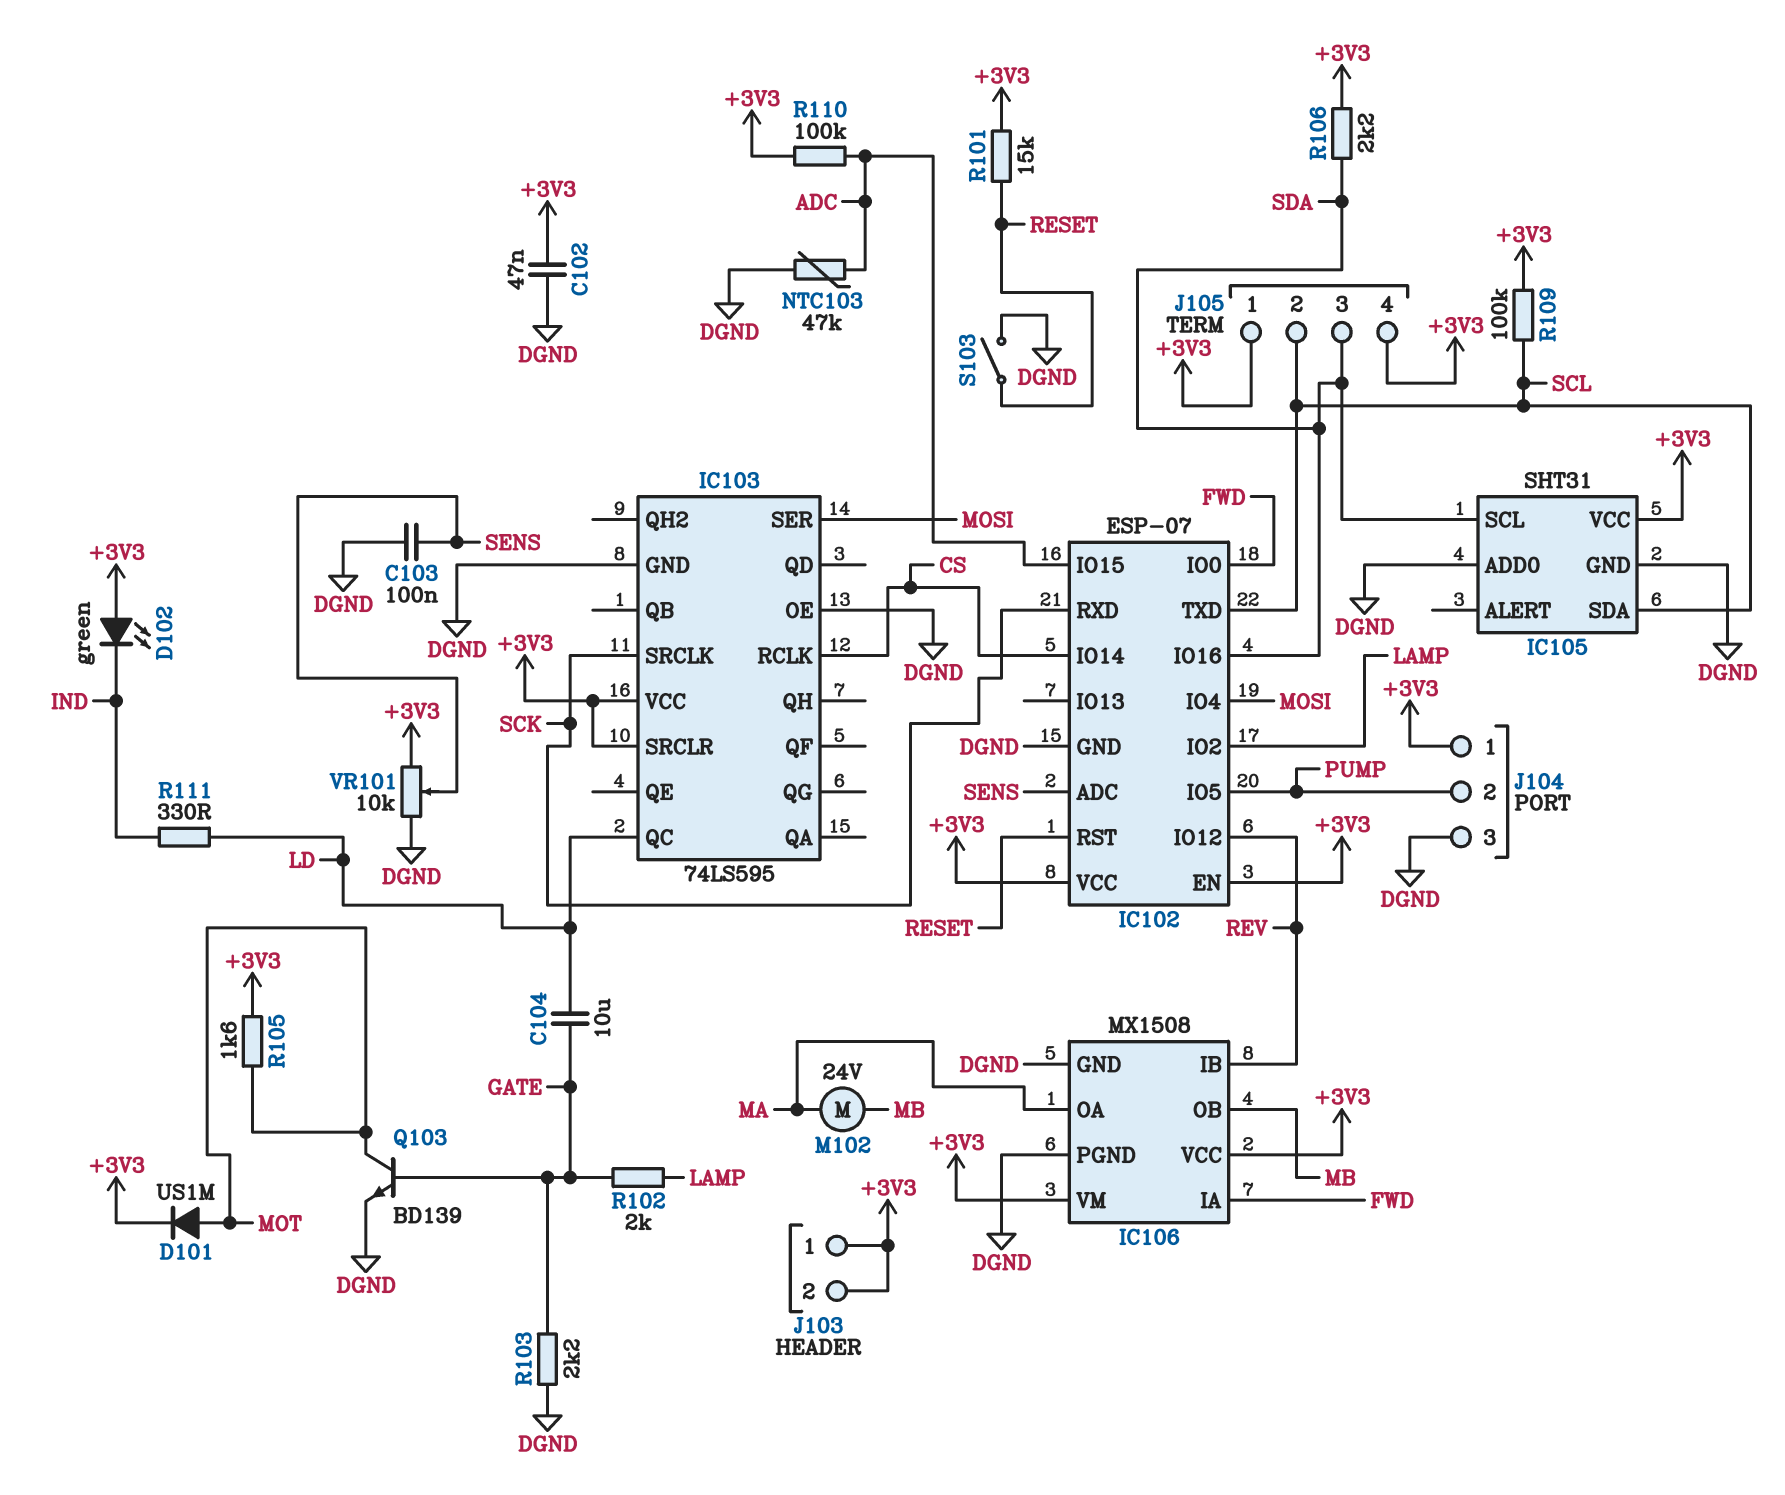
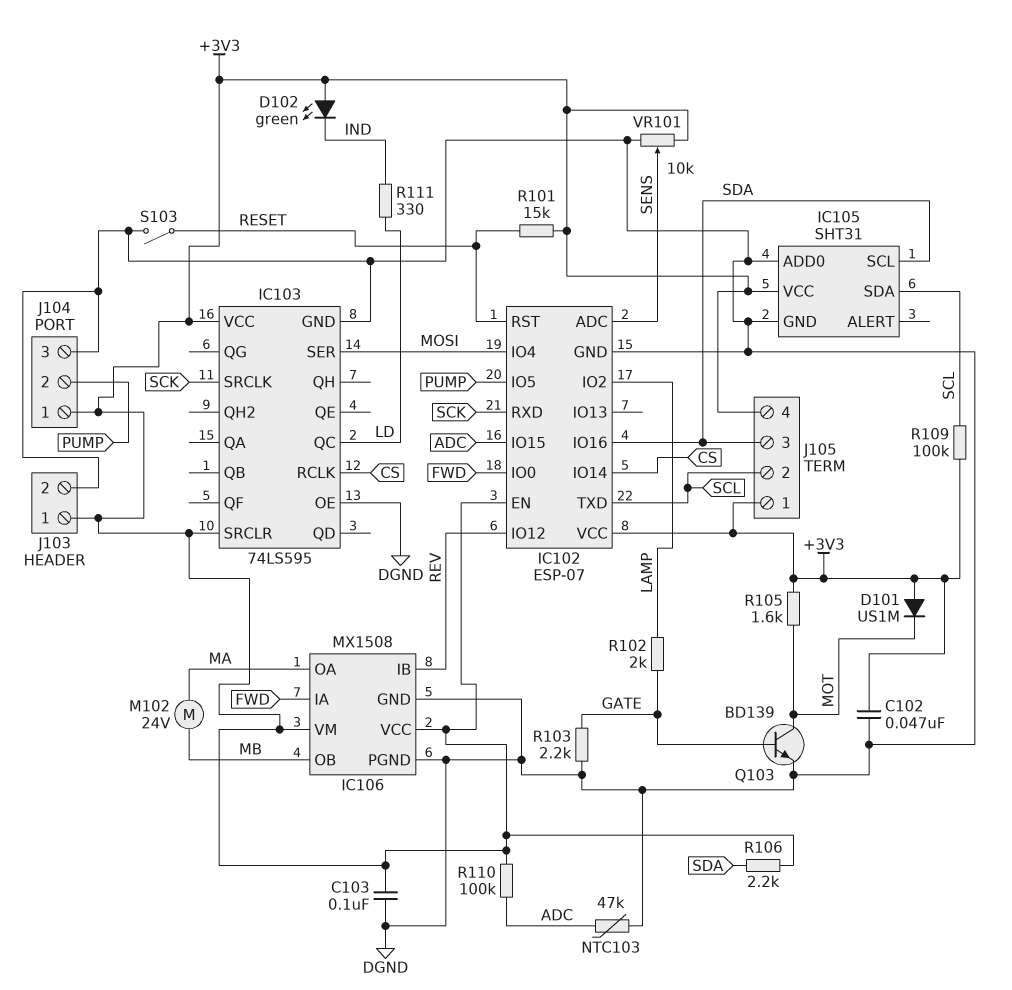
C103: 100nF (DGND, SENS) -> 100nF (+3V3, DGND)
C104: 10uF (GATE, LD) -> none
D101: diode US1M (A MOT, K +3V3) -> diode US1M (A +3V3, K MOT)
J103 pin 2: +3V3 -> DGND

